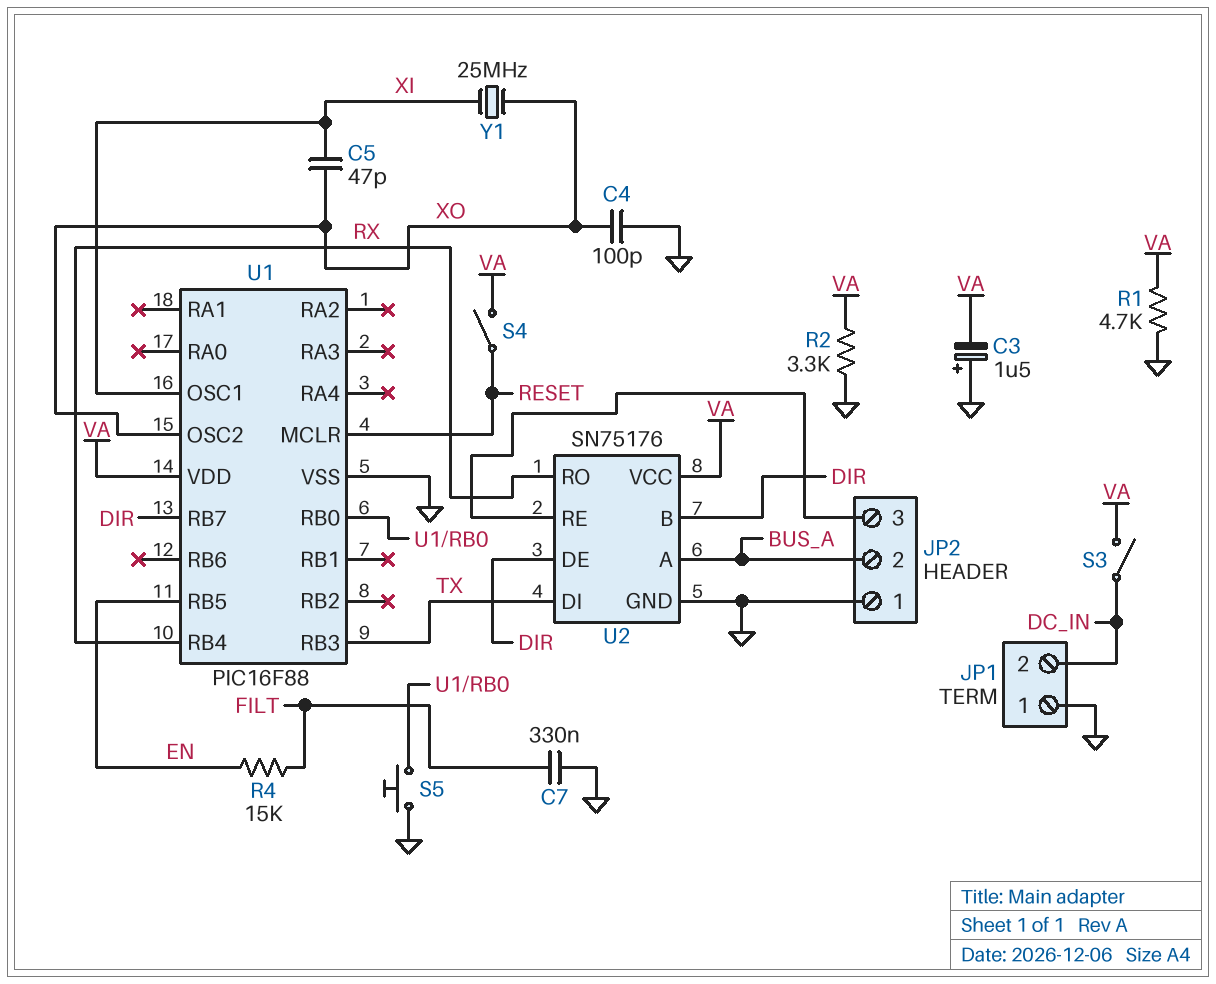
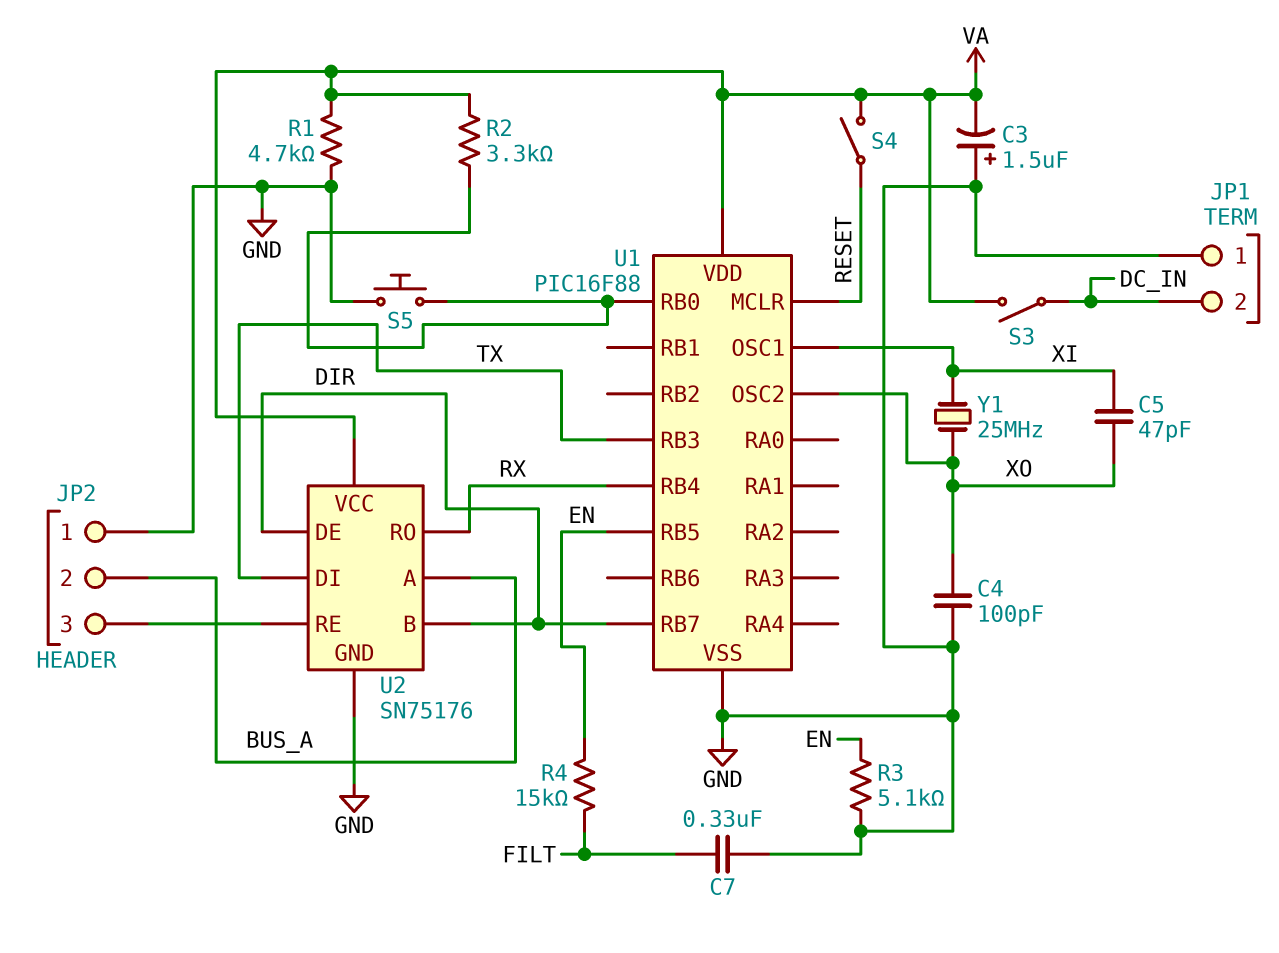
R2: 3.3k (GND, VA) -> 3.3k (U1/RB0, VA)
R3: none -> 5.1k (EN, GND)

